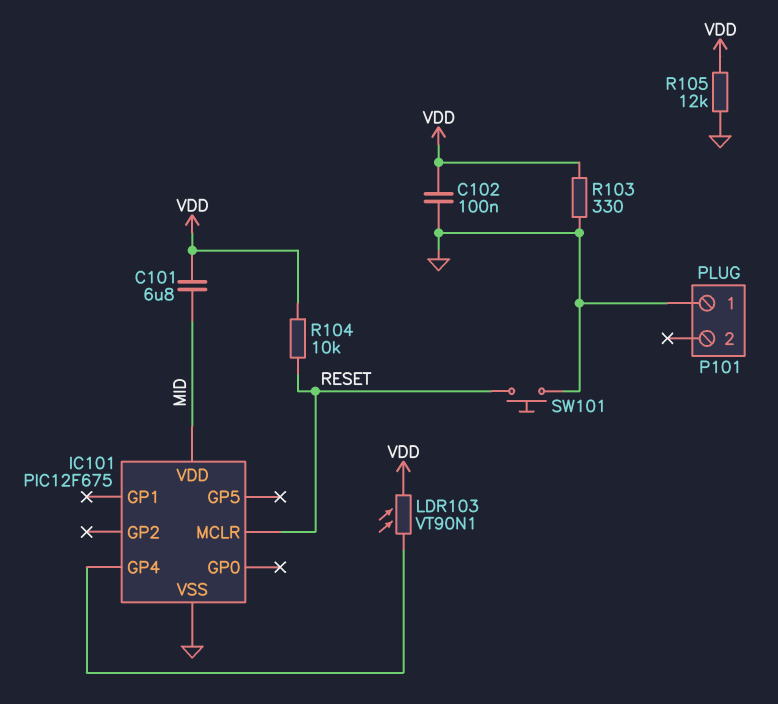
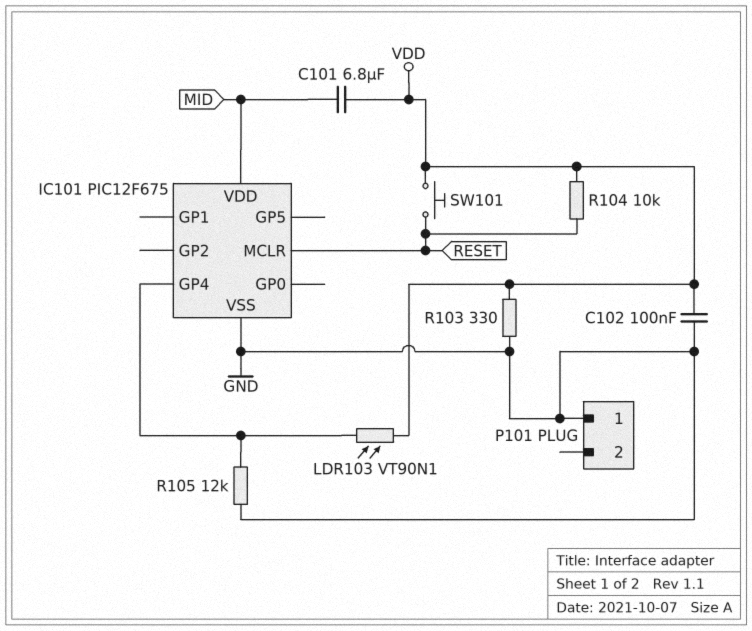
R105: 12k (GND, VDD) -> 12k (GND, IC101/GP4)
SW101: button (GND, RESET) -> button (RESET, VDD)

